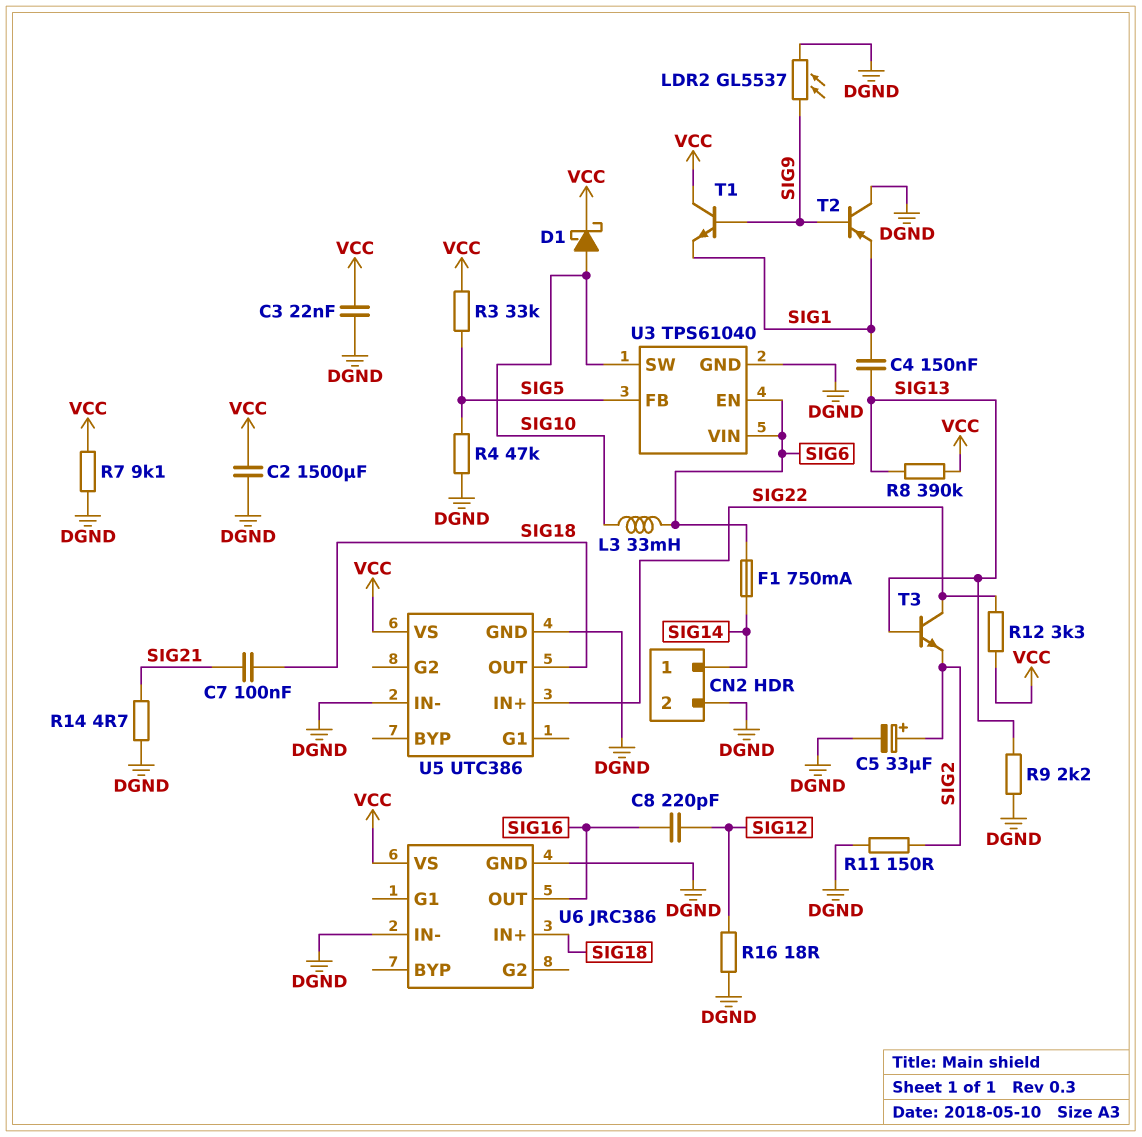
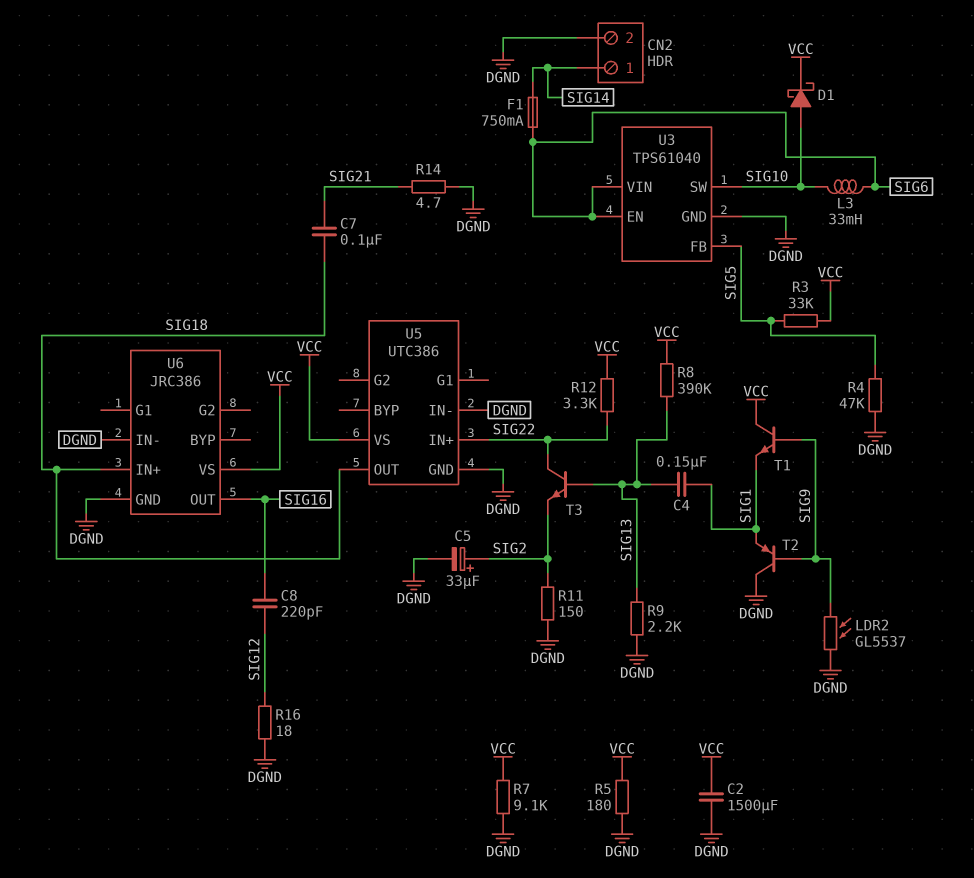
C3: 22nF (DGND, VCC) -> none
R5: none -> 180 (DGND, VCC)

